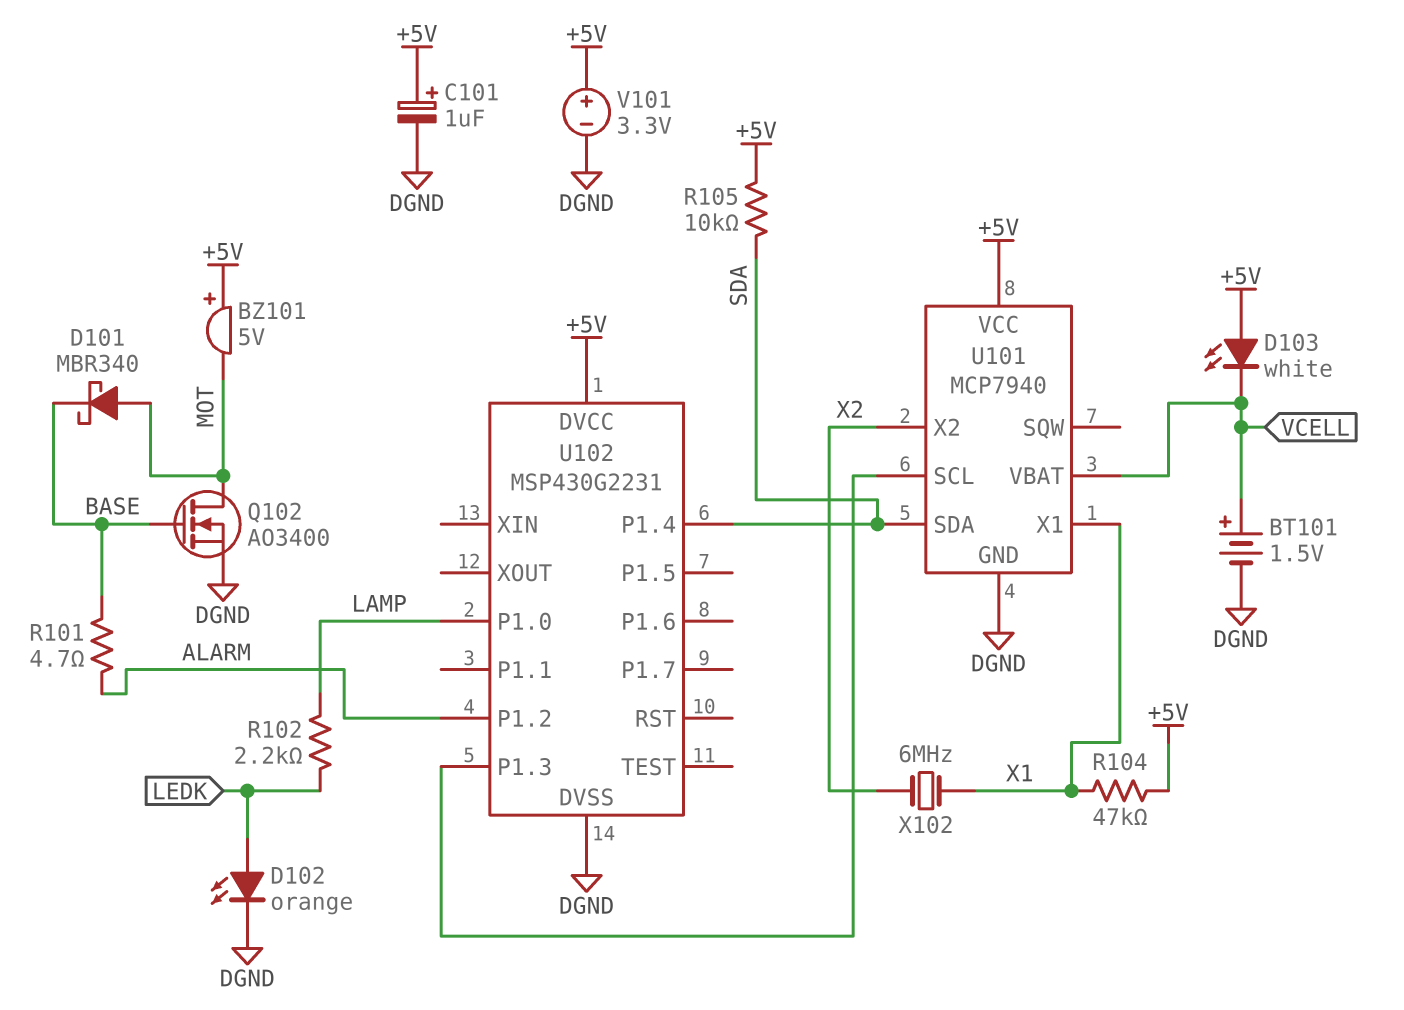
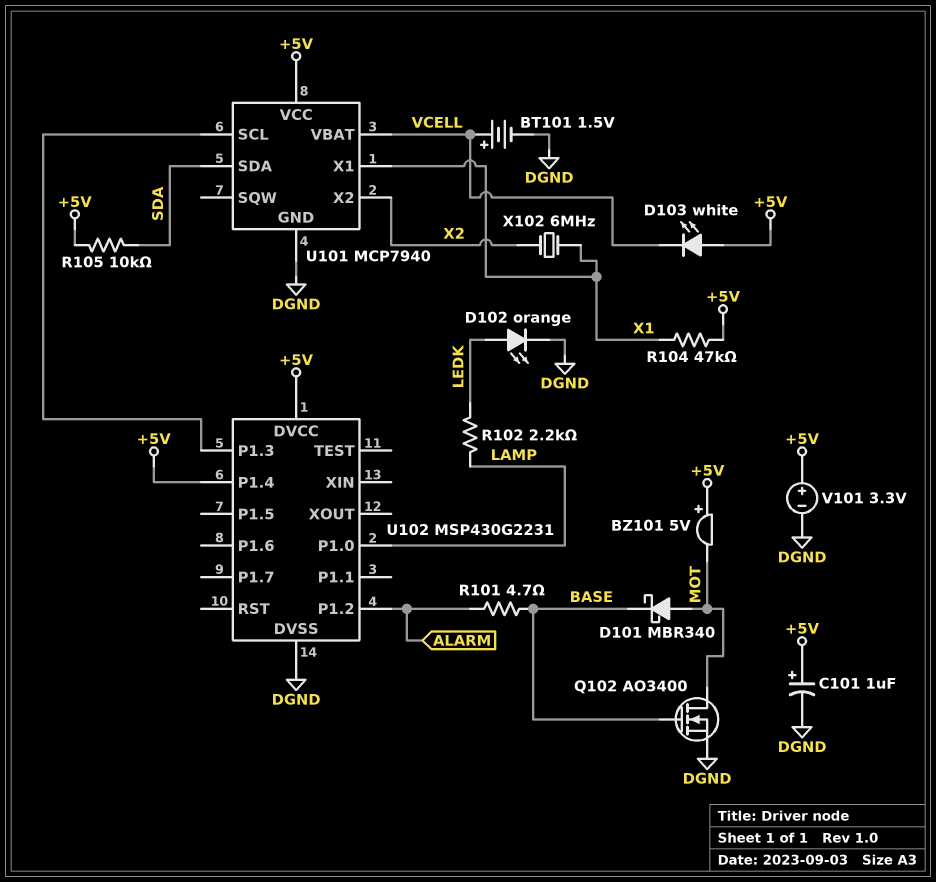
U102 pin P1.4: SDA -> +5V

